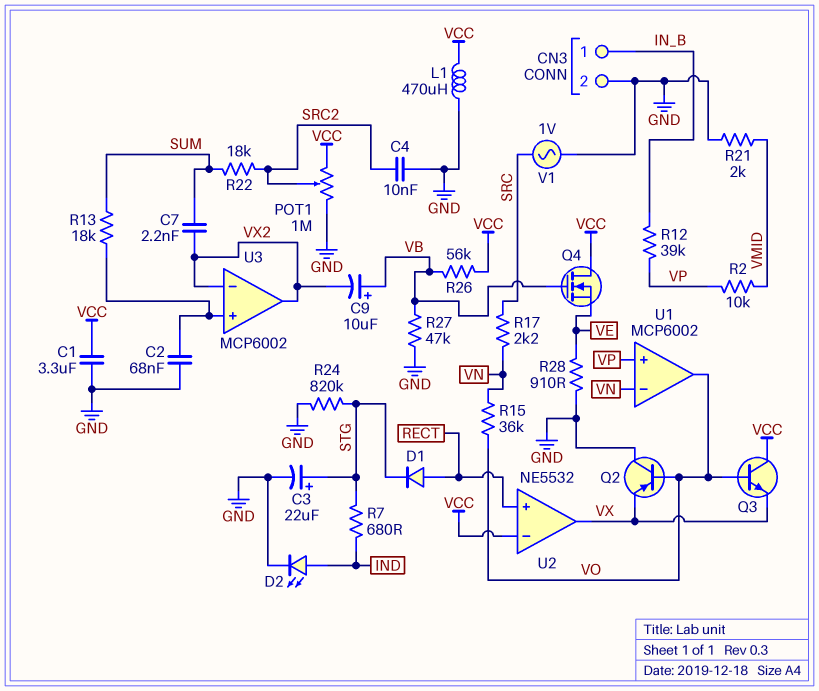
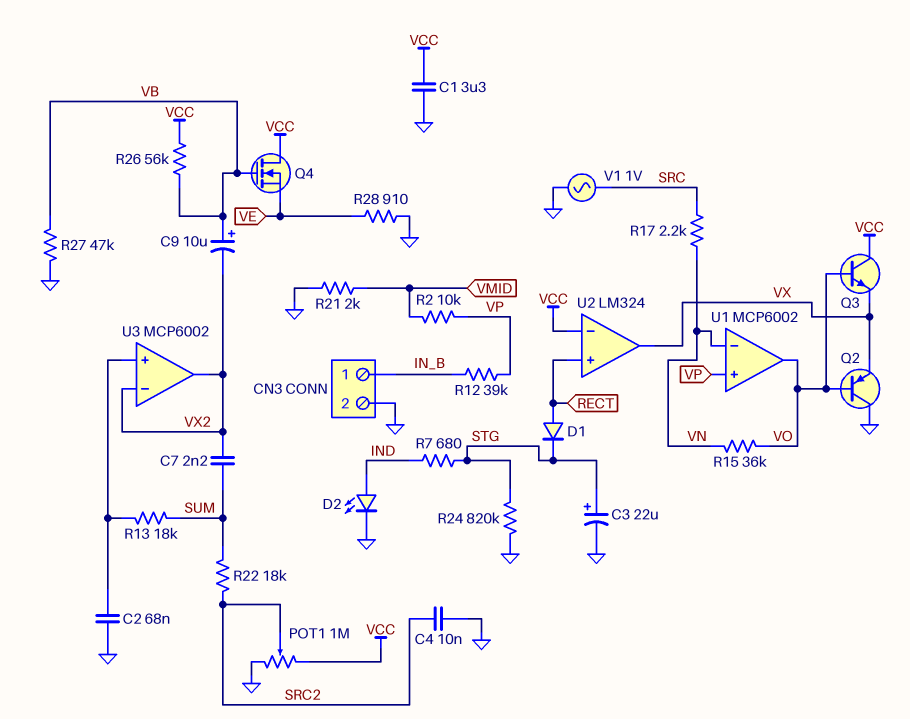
L1: 470uH (GND, VCC) -> none
U2: NE5532 -> LM324

